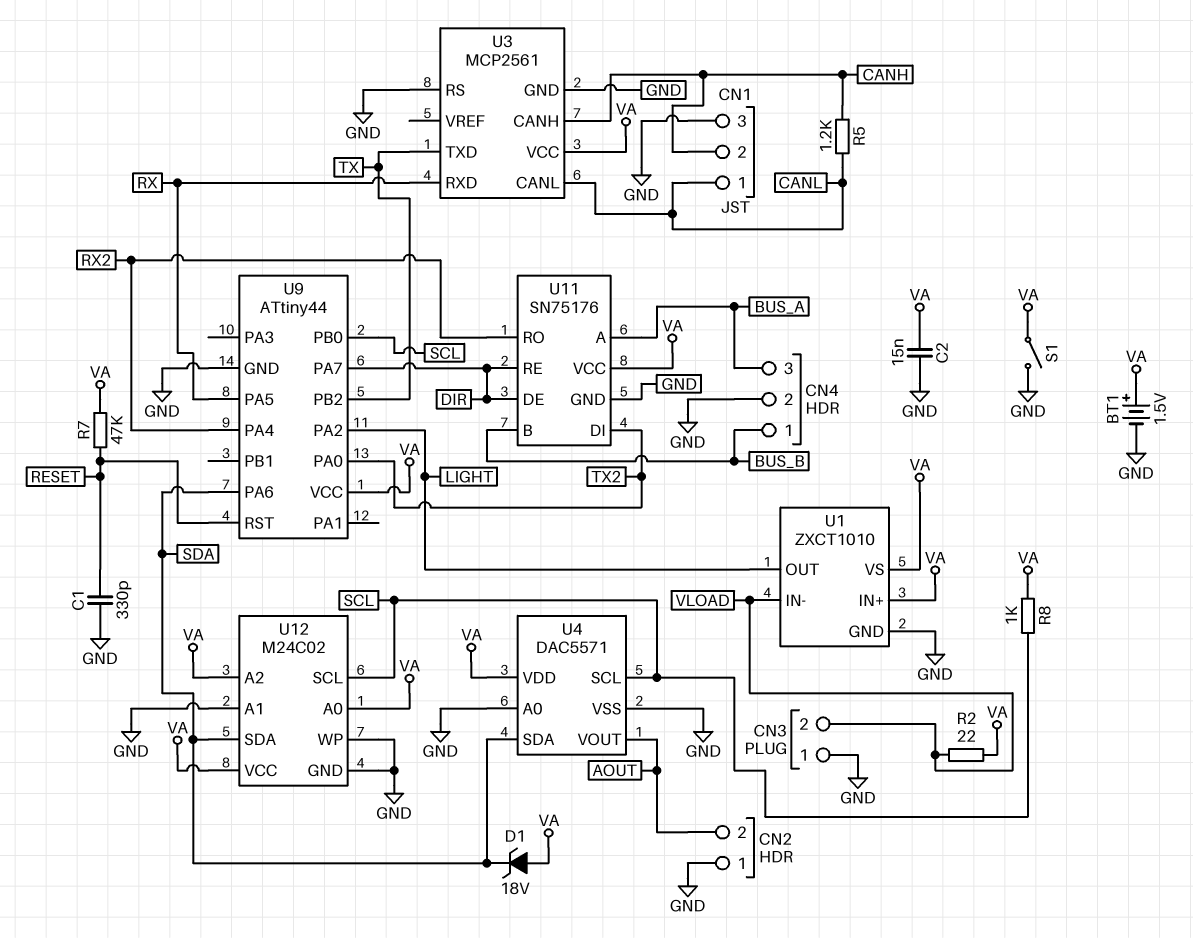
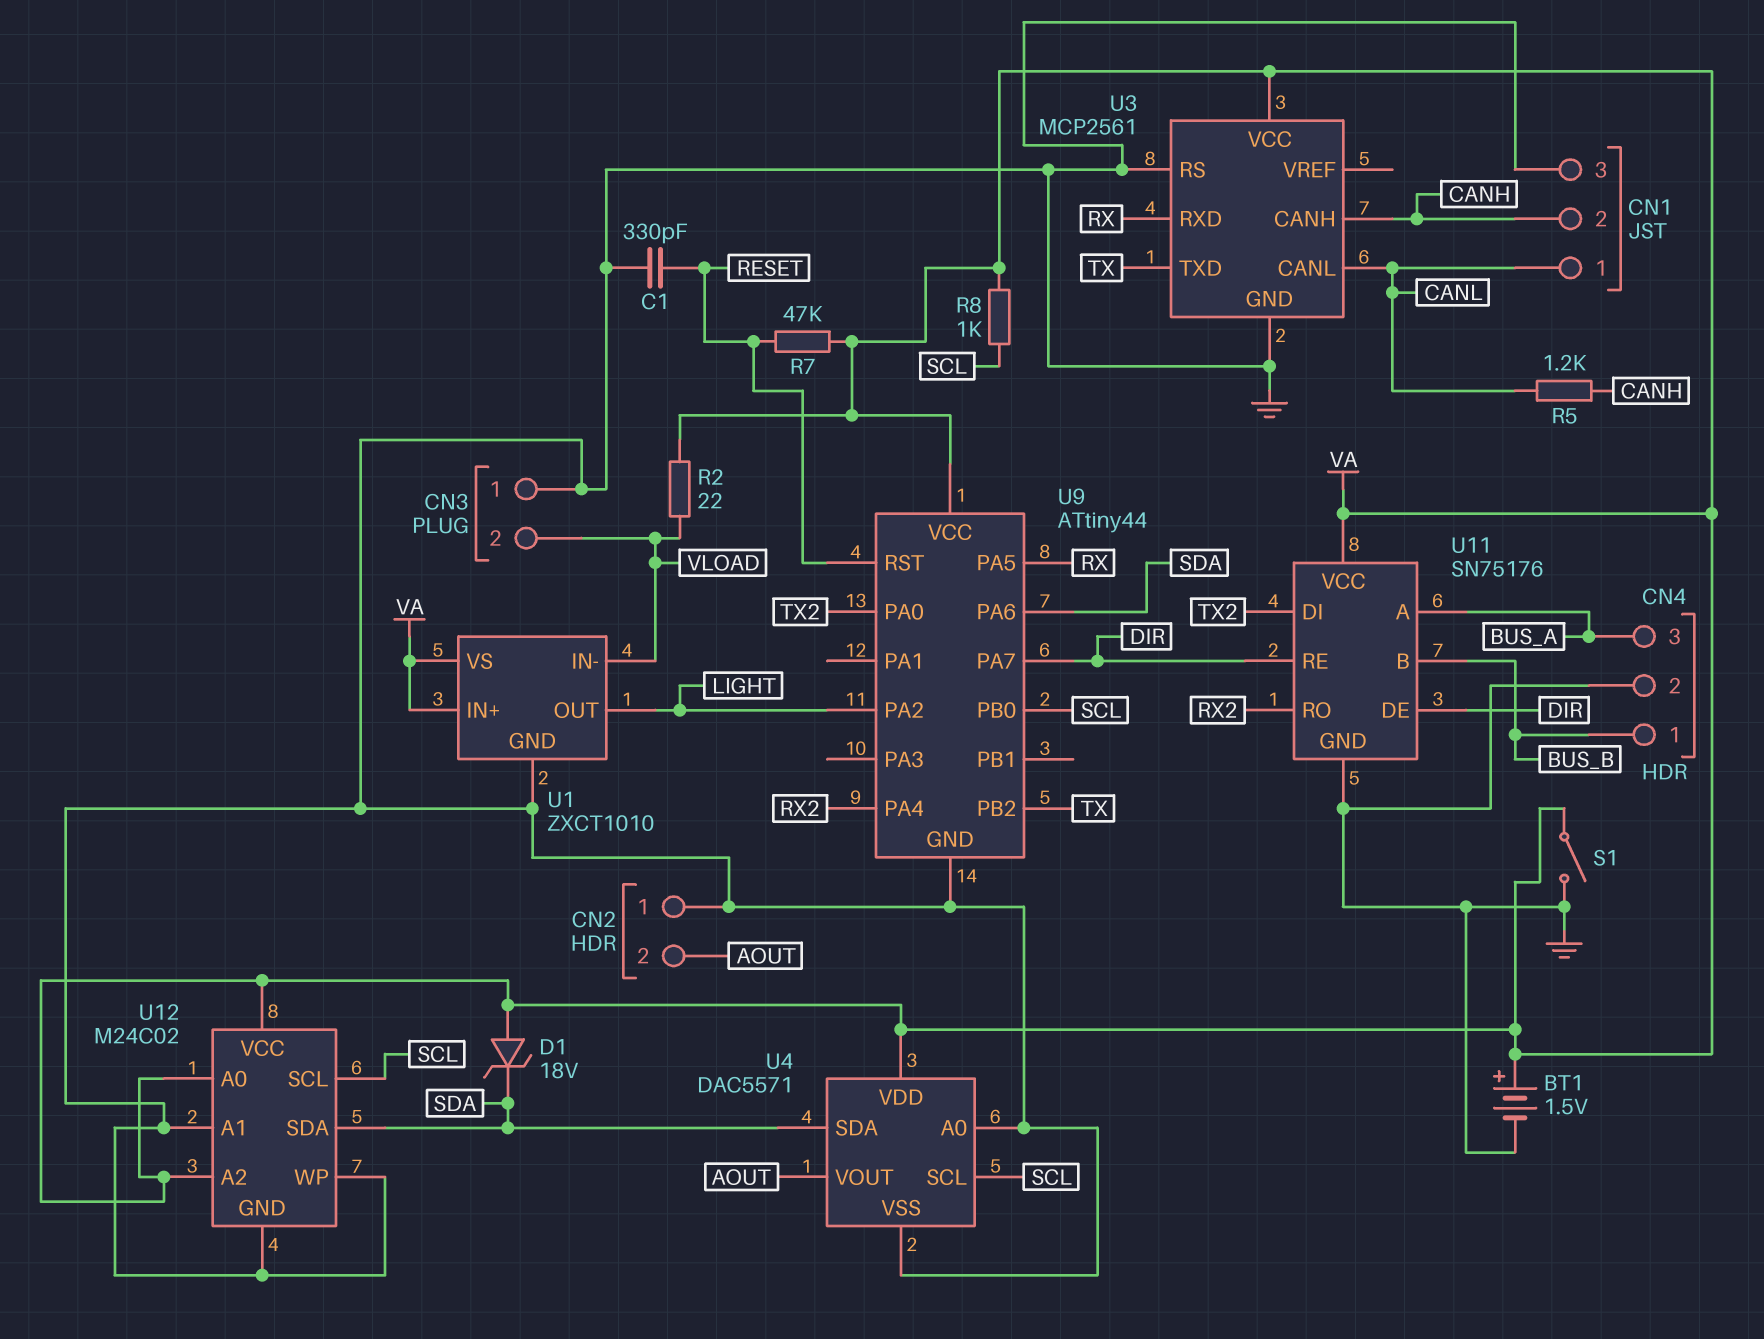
C2: 15nF (GND, VA) -> none

